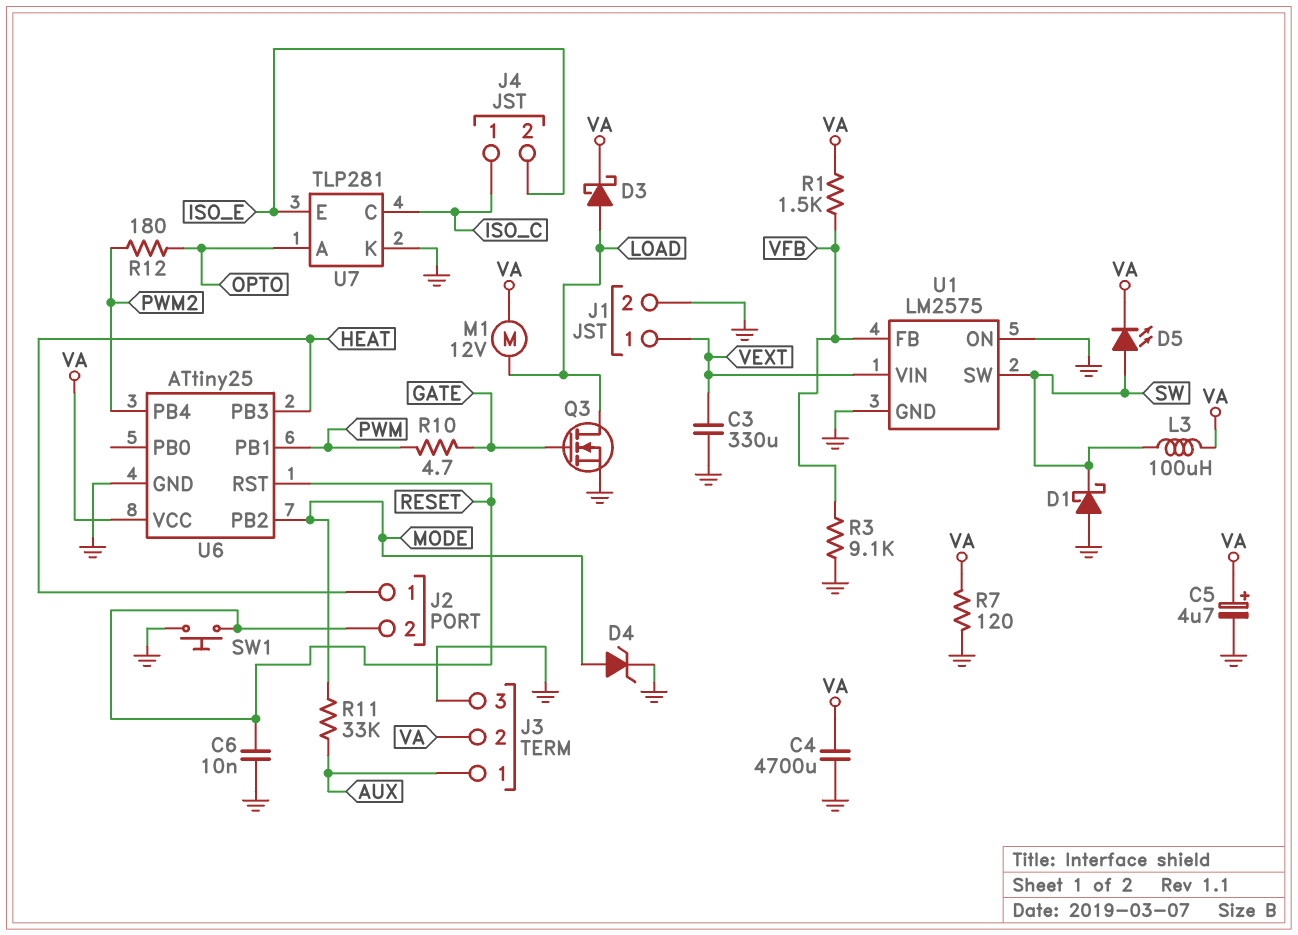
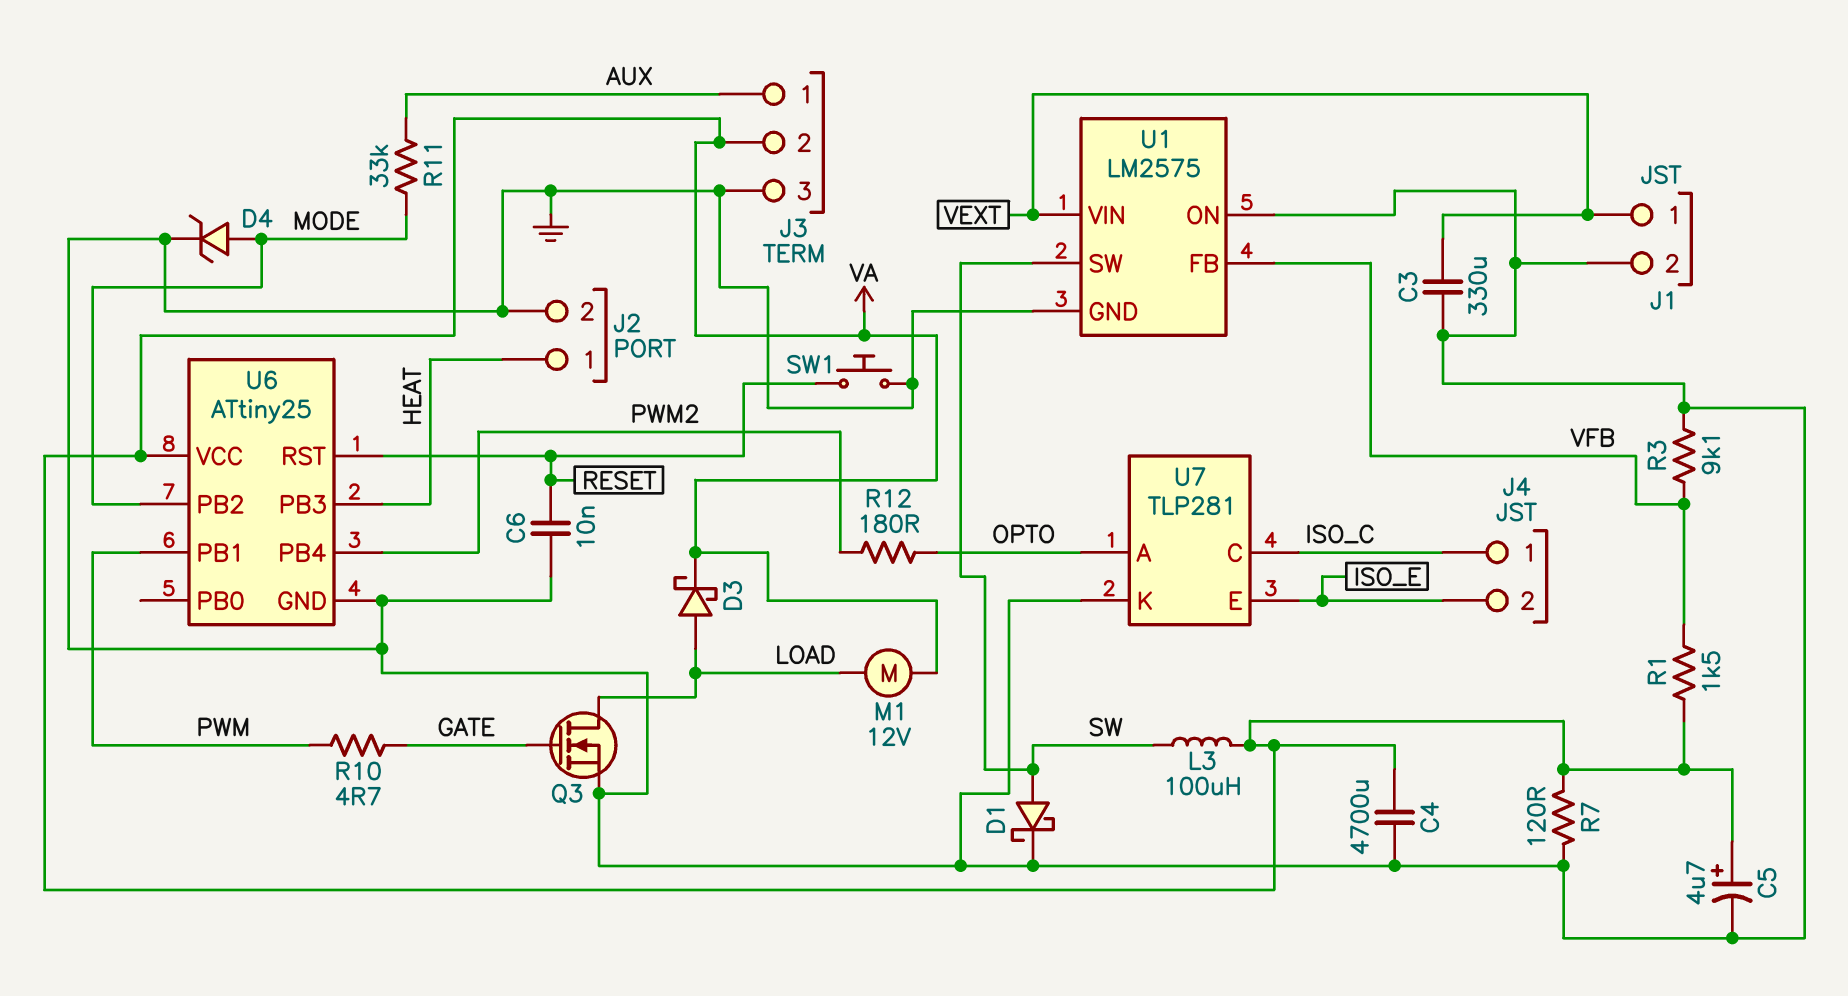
D1: schottky (A GND, K SW) -> schottky (A SW, K GND)
D5: LED (A SW, K VA) -> none
J2 pin 2: RESET -> GND

